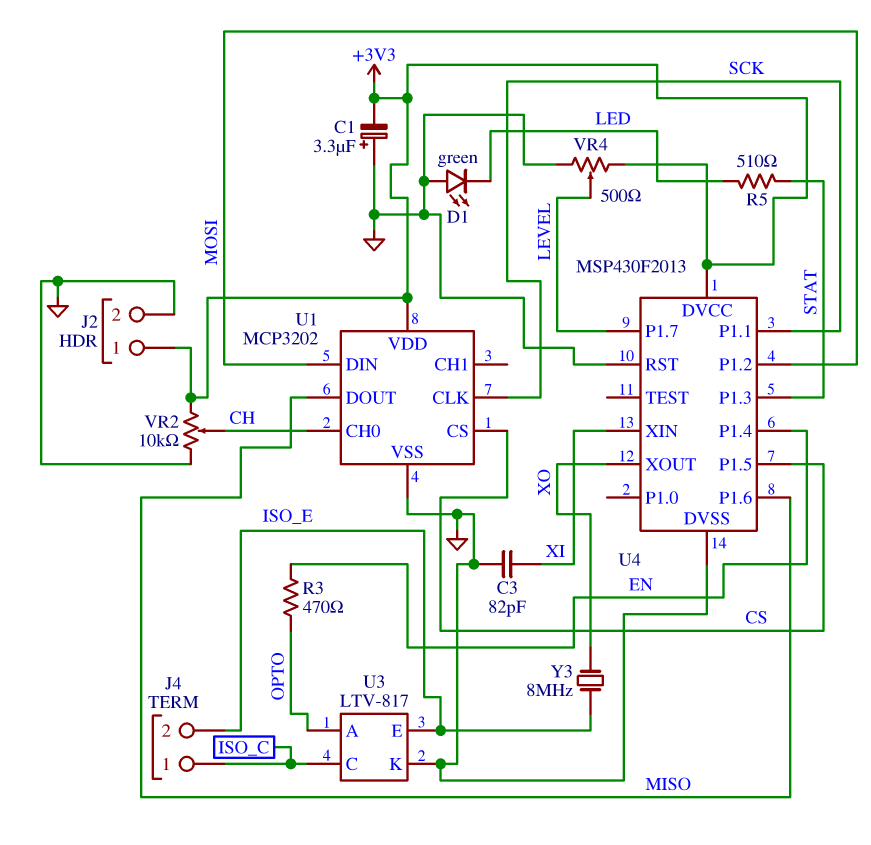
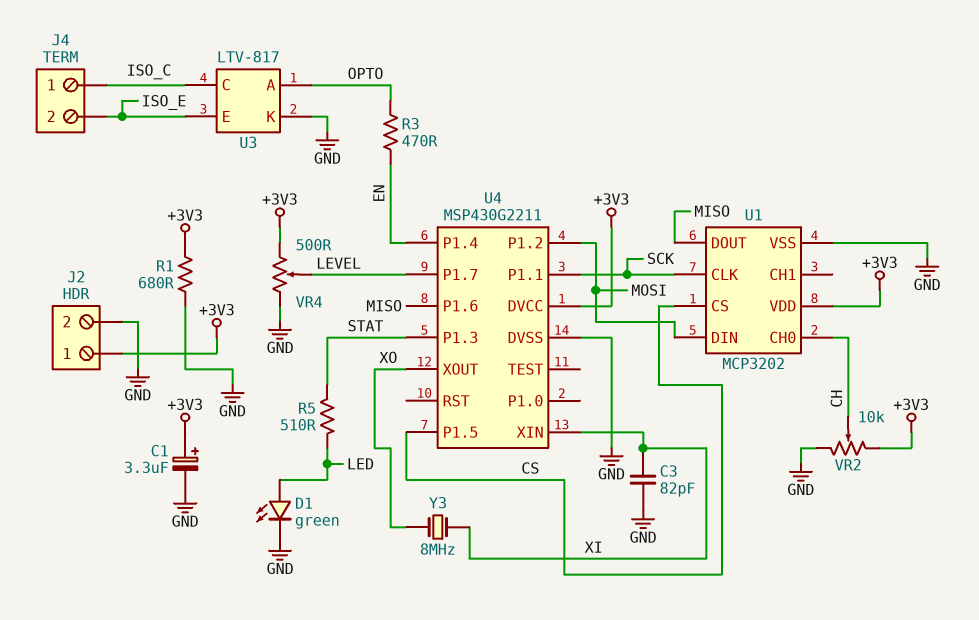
C1: 3.3uF (plus GND, minus +3V3) -> 3.3uF (plus +3V3, minus GND)
D1: LED green (A GND, K LED) -> LED green (A LED, K GND)
R1: none -> 680 (+3V3, GND)
U4: MSP430F2013 -> MSP430G2211
U4 pin RST: GND -> none
Y3: 8MHz (ISO_E, XO) -> 8MHz (XI, XO)

